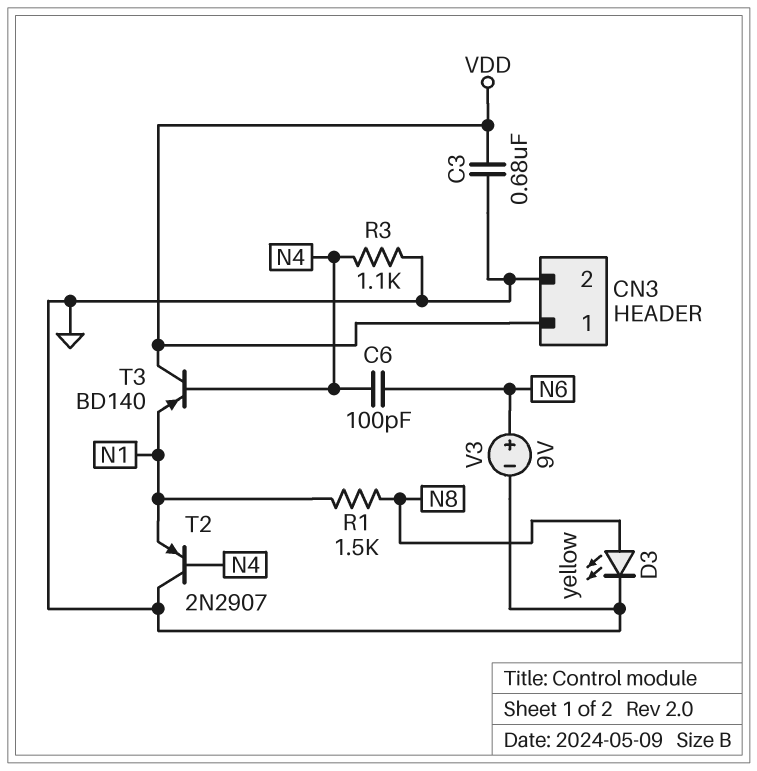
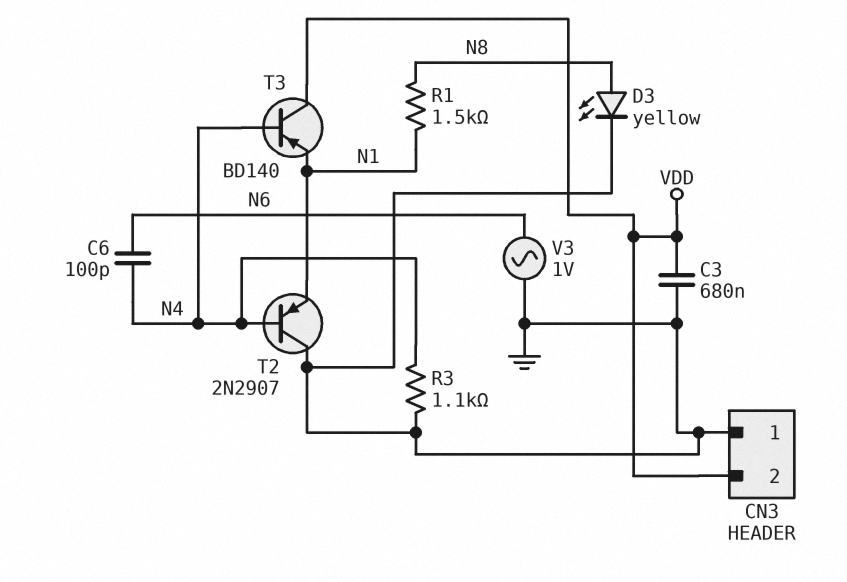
CN3 pin 1: VDD -> GND
CN3 pin 2: GND -> VDD
V3: 9V (plus N6, minus GND) -> AC 1V (GND, N6)

